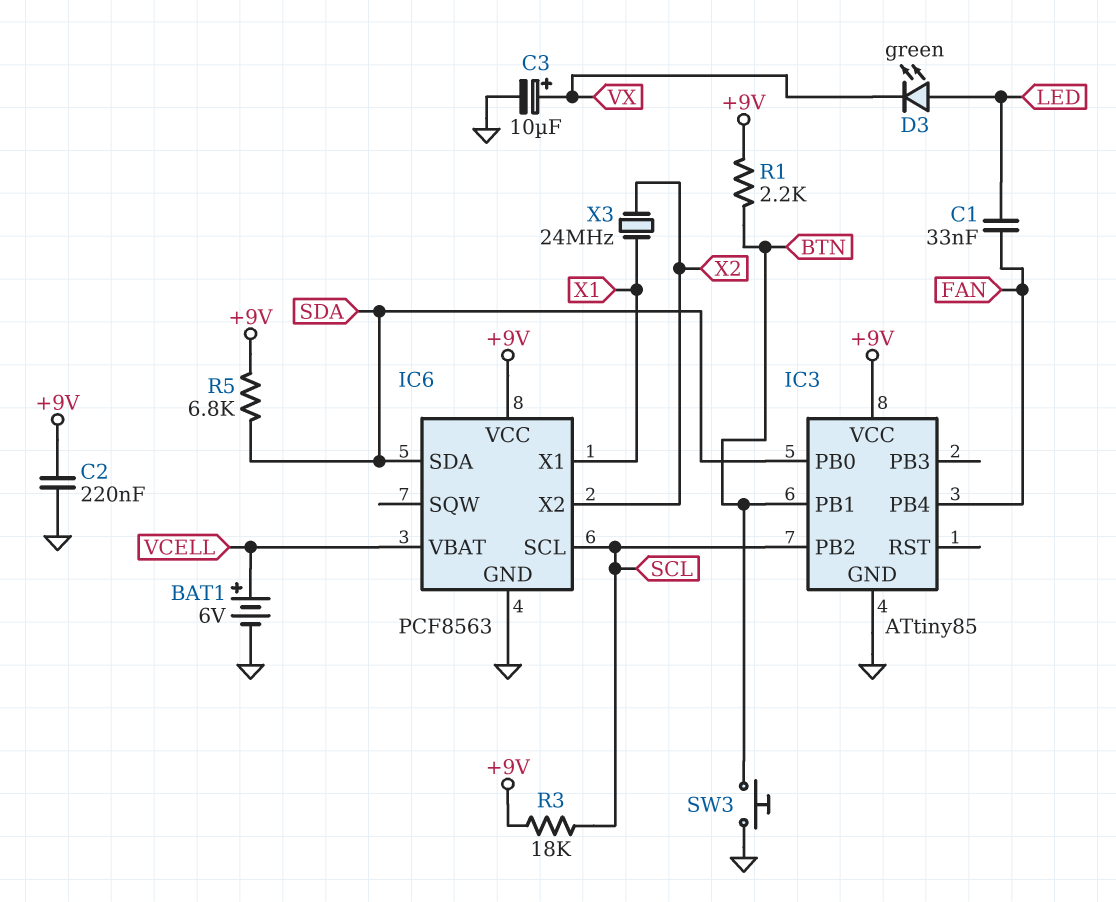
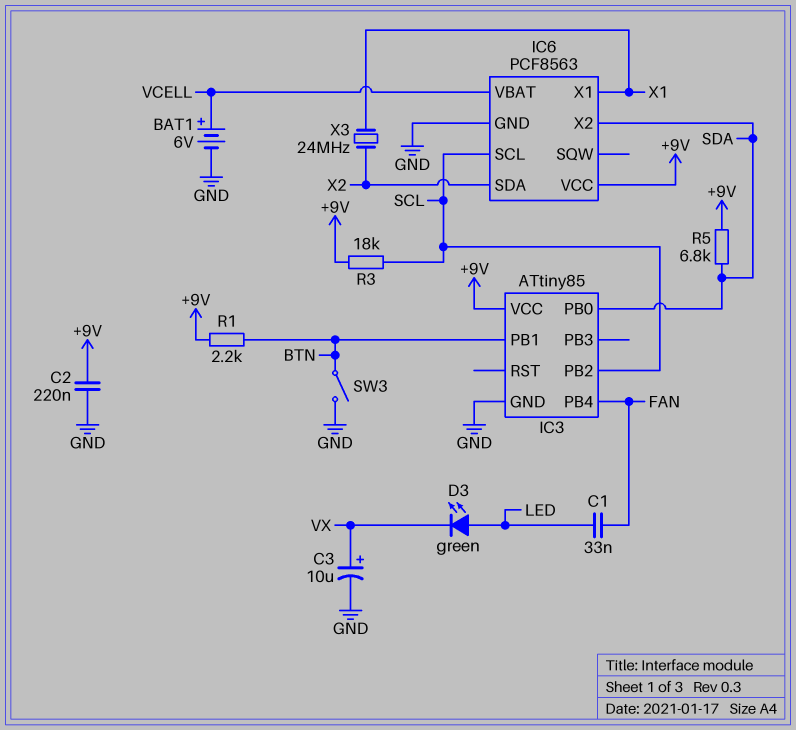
IC6 pin SDA: SDA -> X2
IC6 pin X2: X2 -> SDA
SW3: button (BTN, GND) -> switch (BTN, GND)

